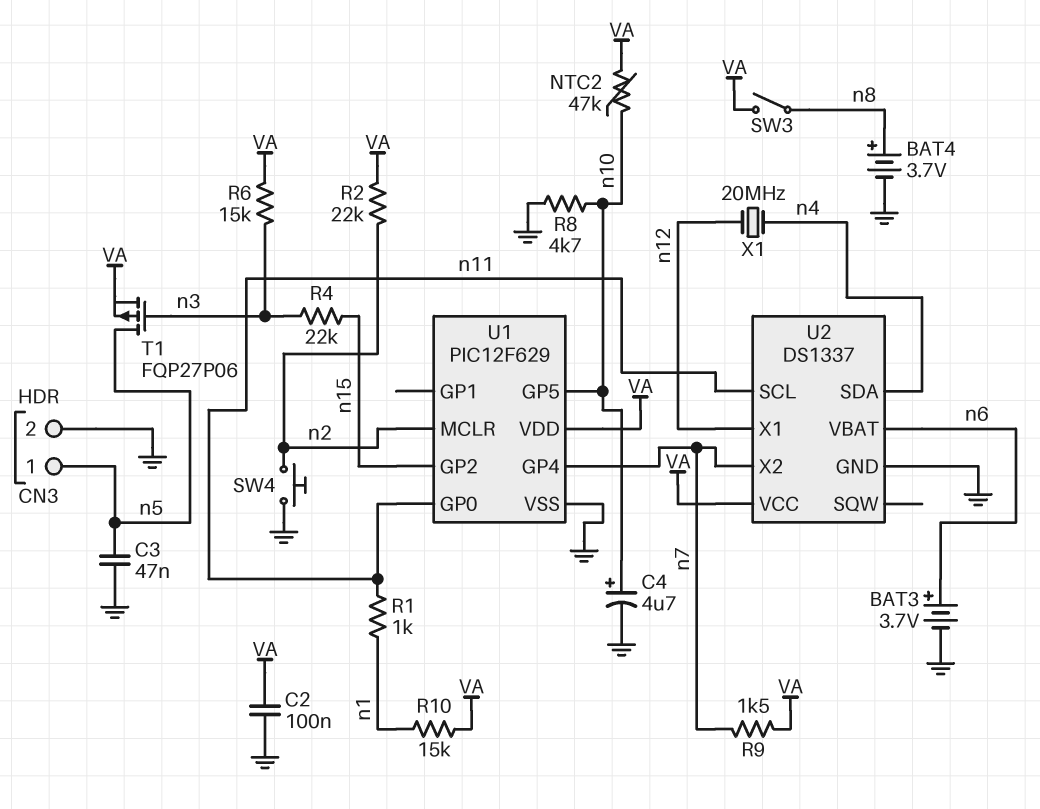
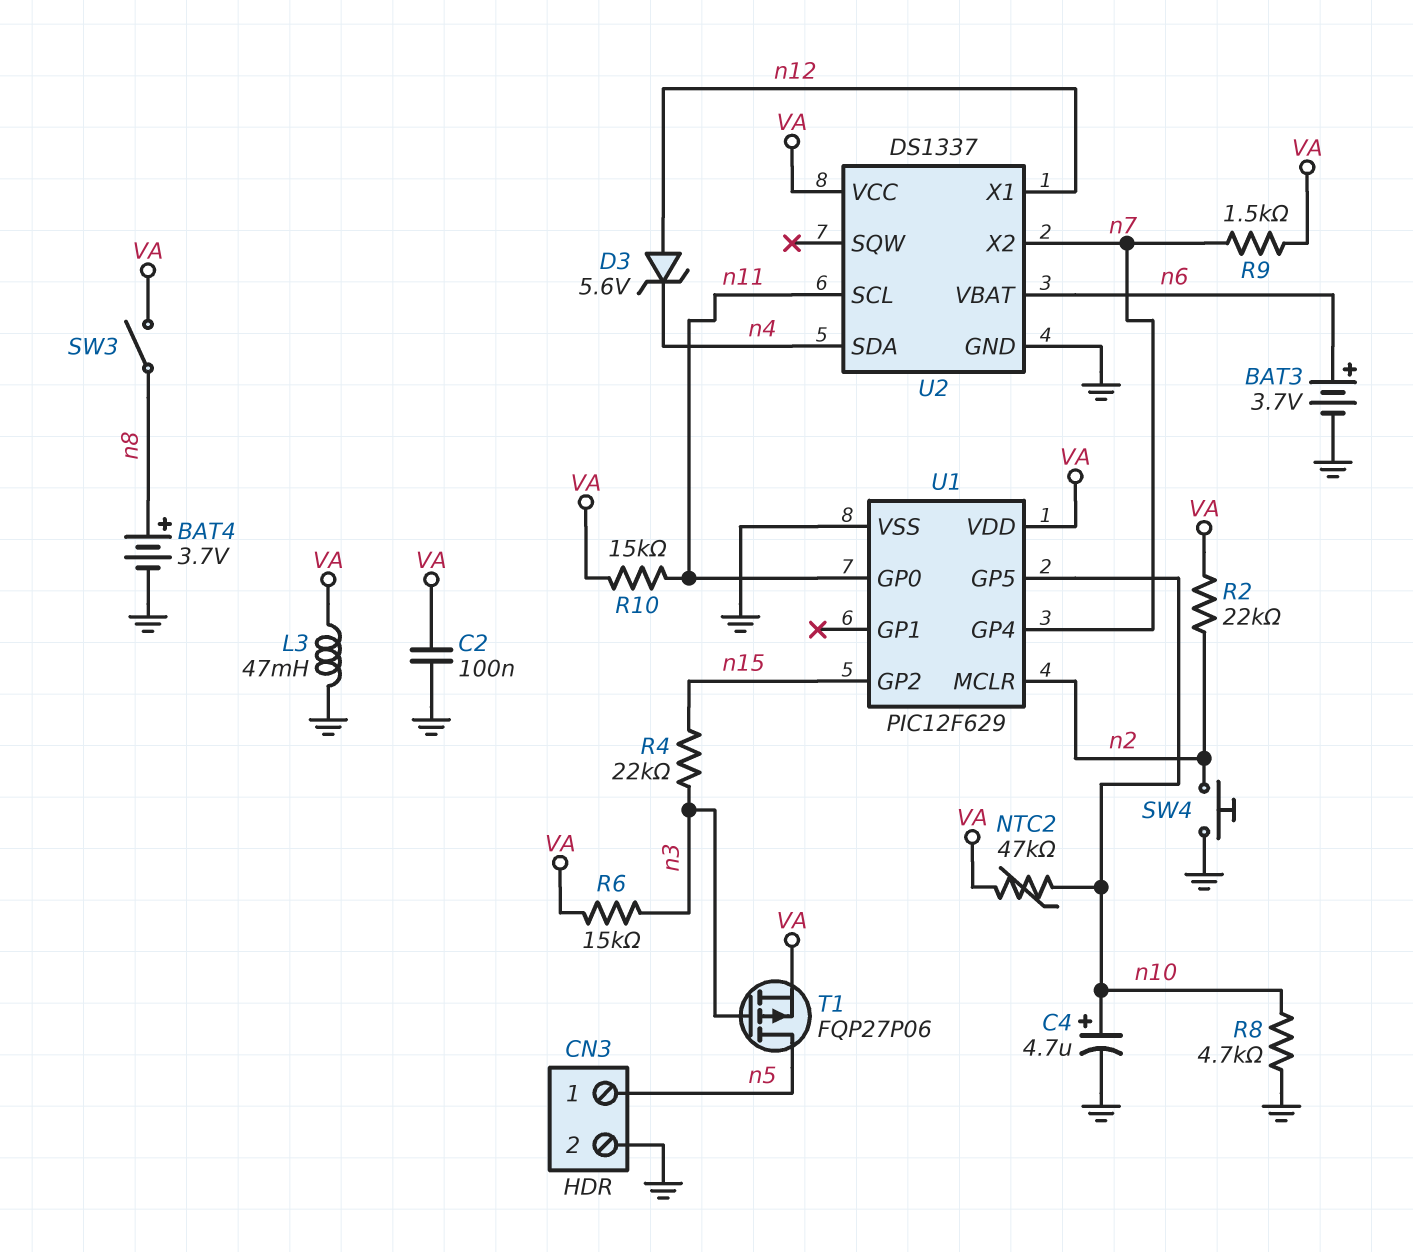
C3: 47nF (GND, n5) -> none
D3: none -> zener 5.6V (A n12, K n4)
L3: none -> 47mH (GND, VA)
R1: 1k (n1, n11) -> none
R10: 15k (VA, n1) -> 15k (VA, n11)
X1: 20MHz (n4, n12) -> none

